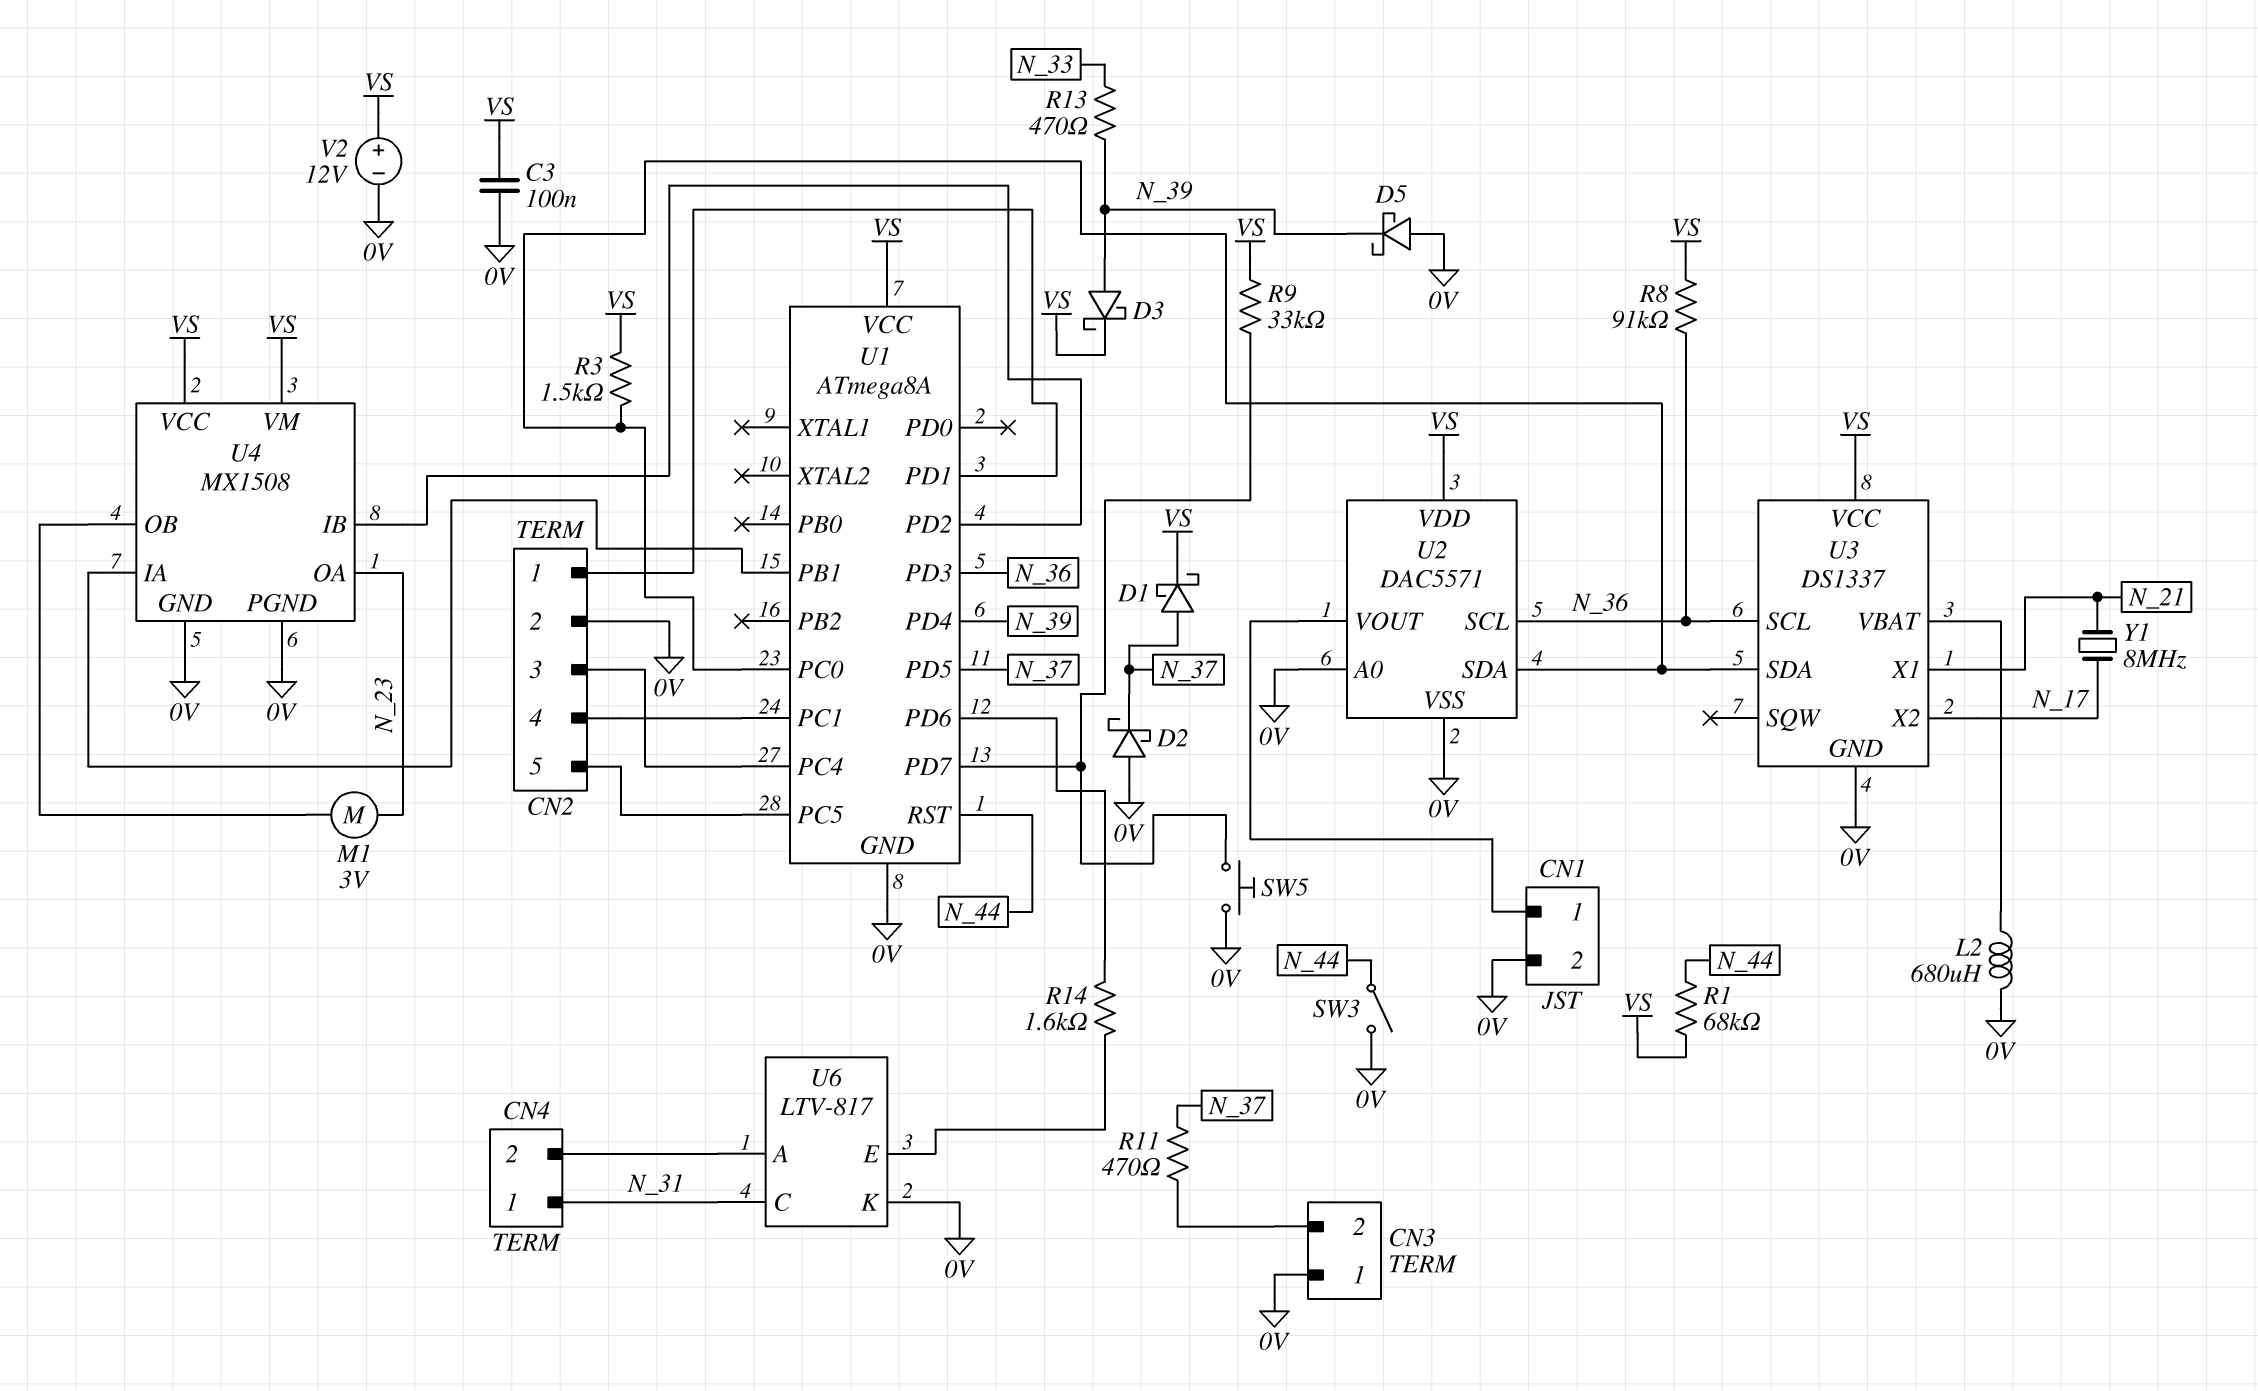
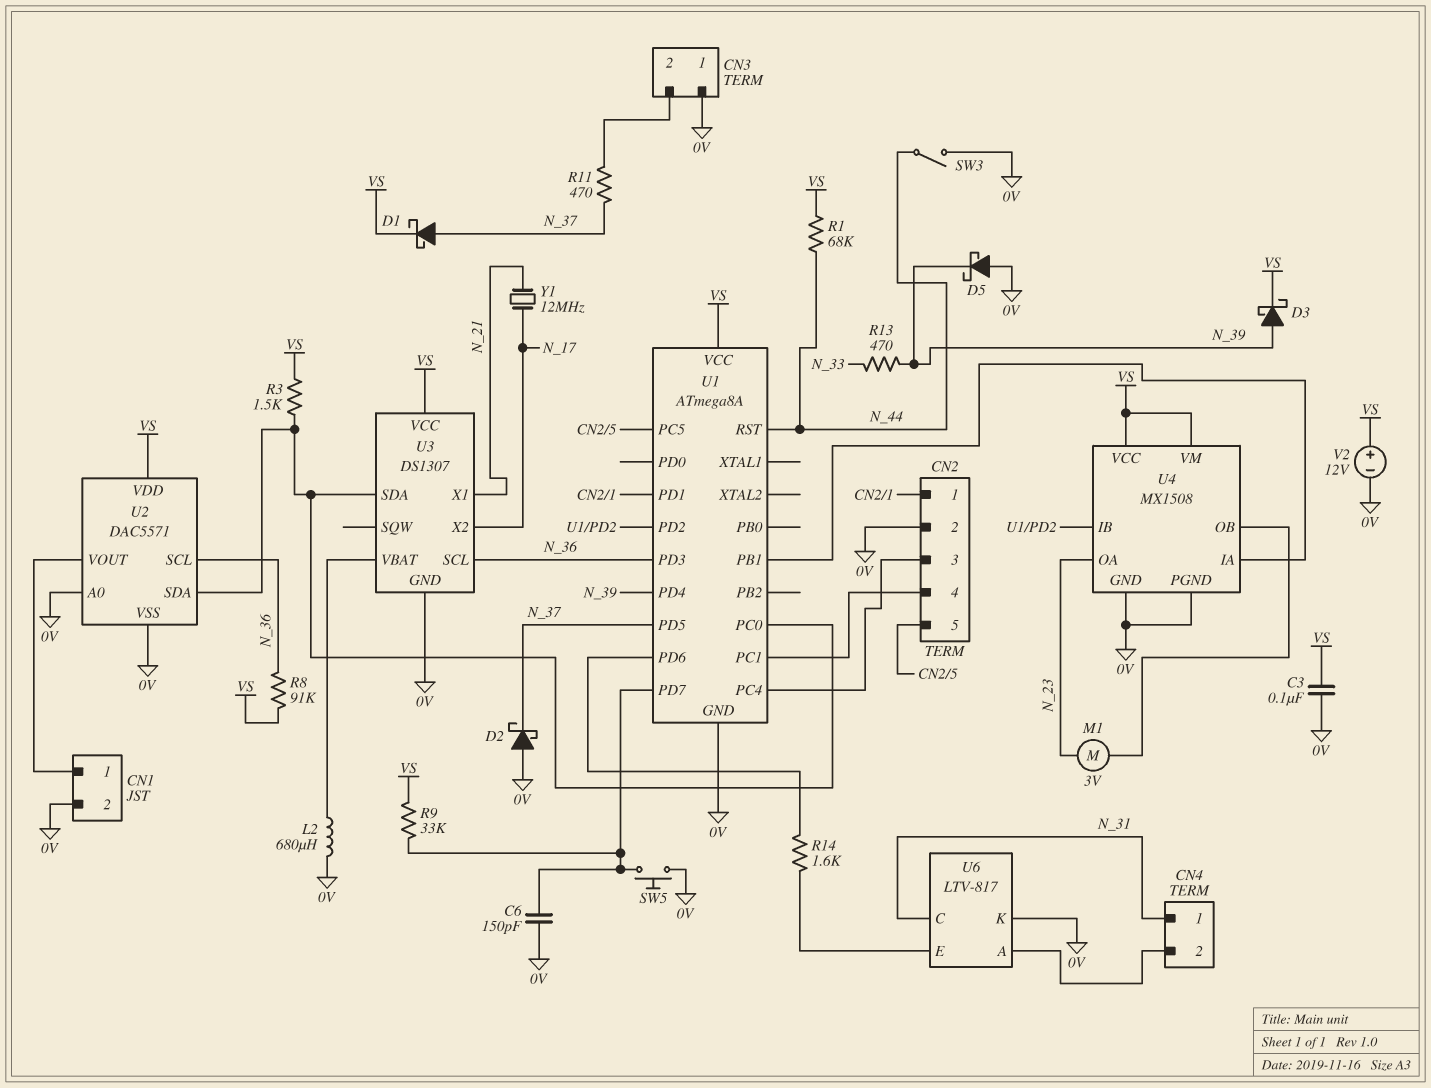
C6: none -> 150pF (0V, U1/PD7)
U3: DS1337 -> DS1307
Y1: 8MHz (N_17, N_21) -> 12MHz (N_17, N_21)

